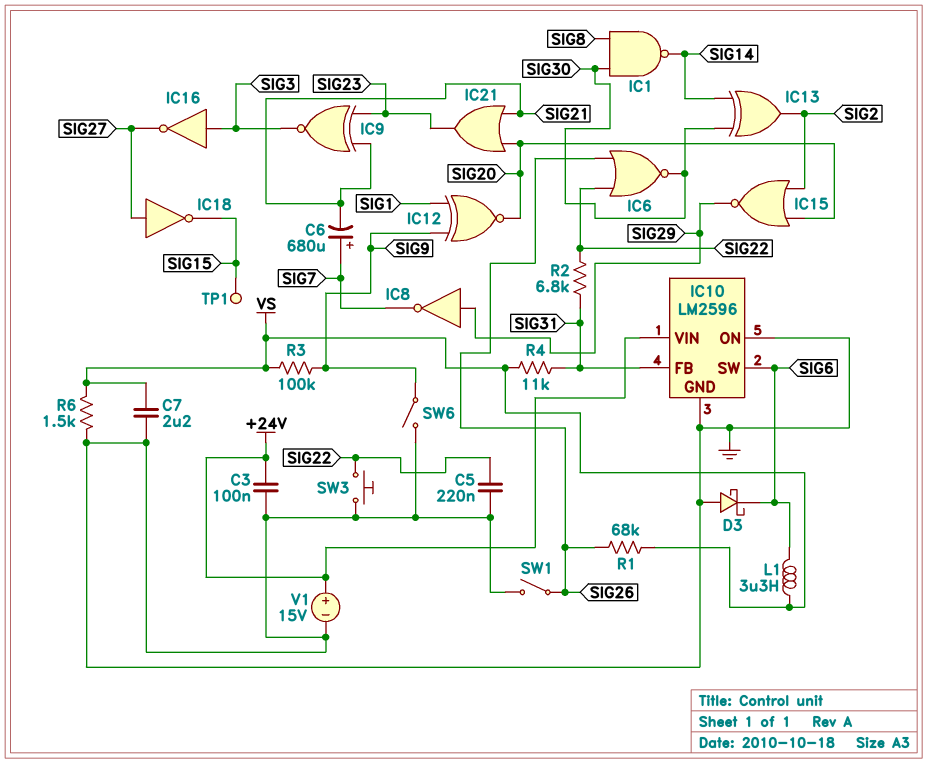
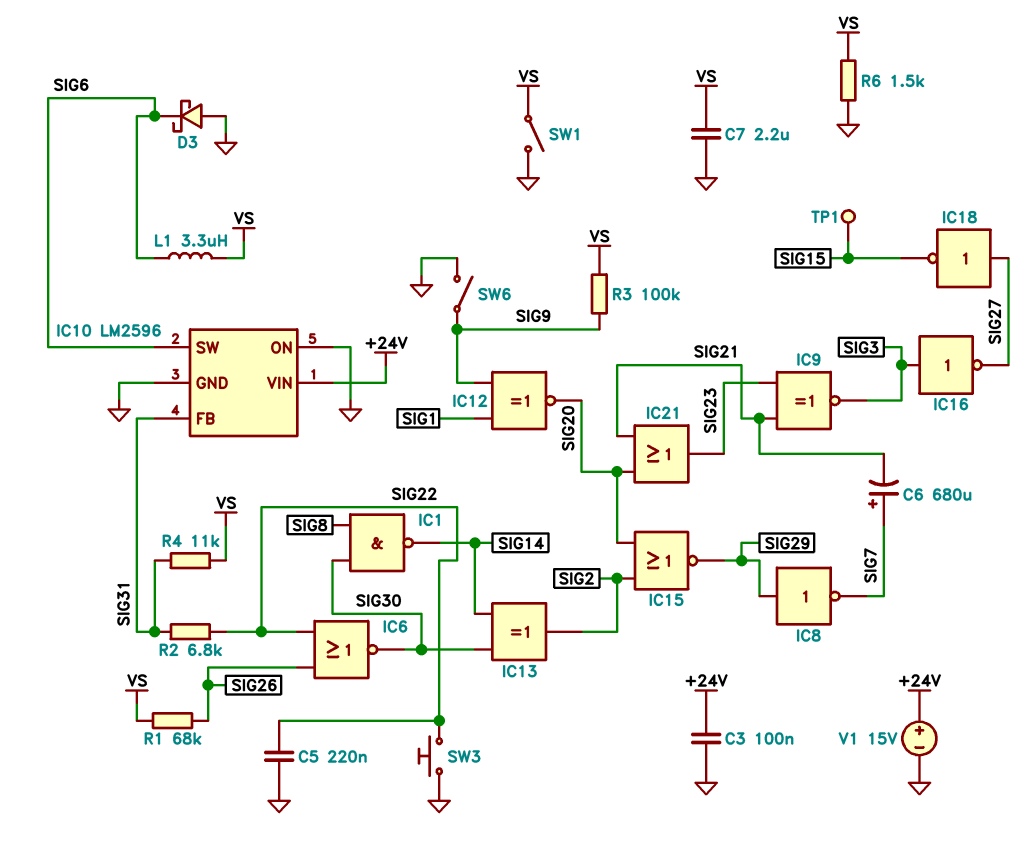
SW1: switch (GND, SIG26) -> switch (GND, VS)

